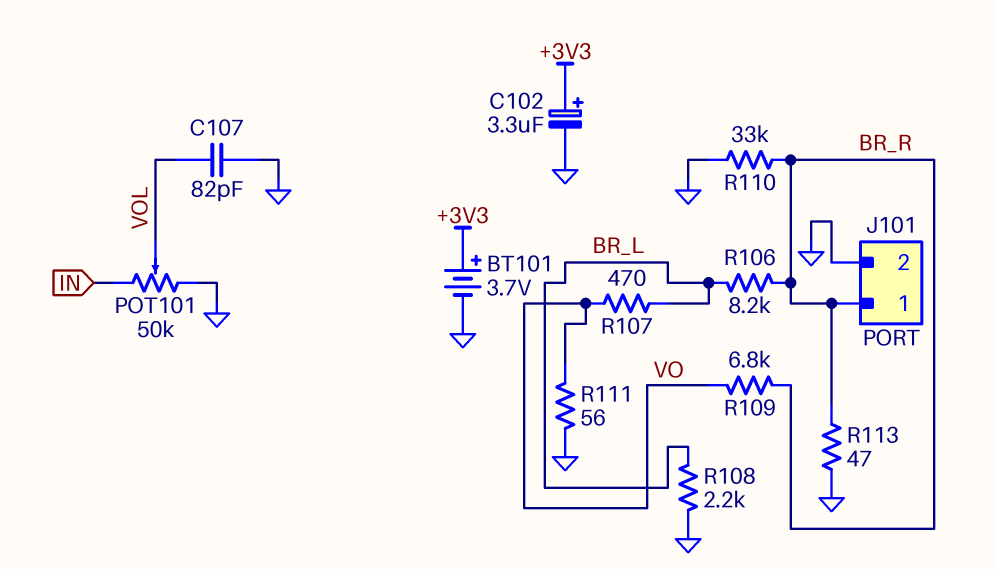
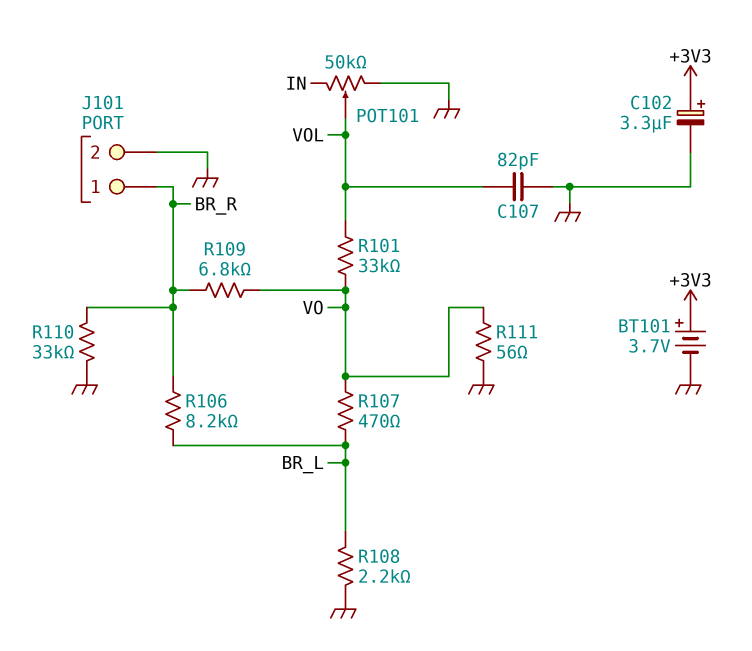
R101: none -> 33k (VO, VOL)
R113: 47 (BR_R, GND) -> none

